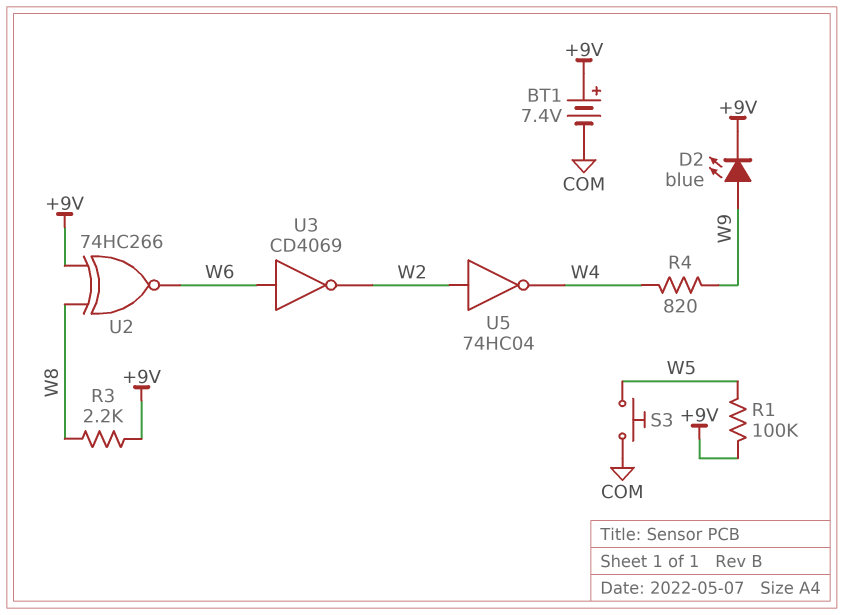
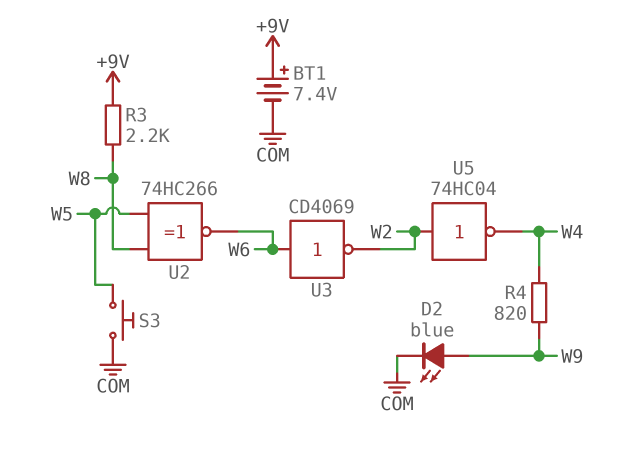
D2: LED blue (A W9, K +9V) -> LED blue (A W9, K COM)
R1: 100k (+9V, W5) -> none
U2: XNOR 74HC266 (in +9V, in W8, out W6) -> XNOR 74HC266 (in W5, in W8, out W6)

